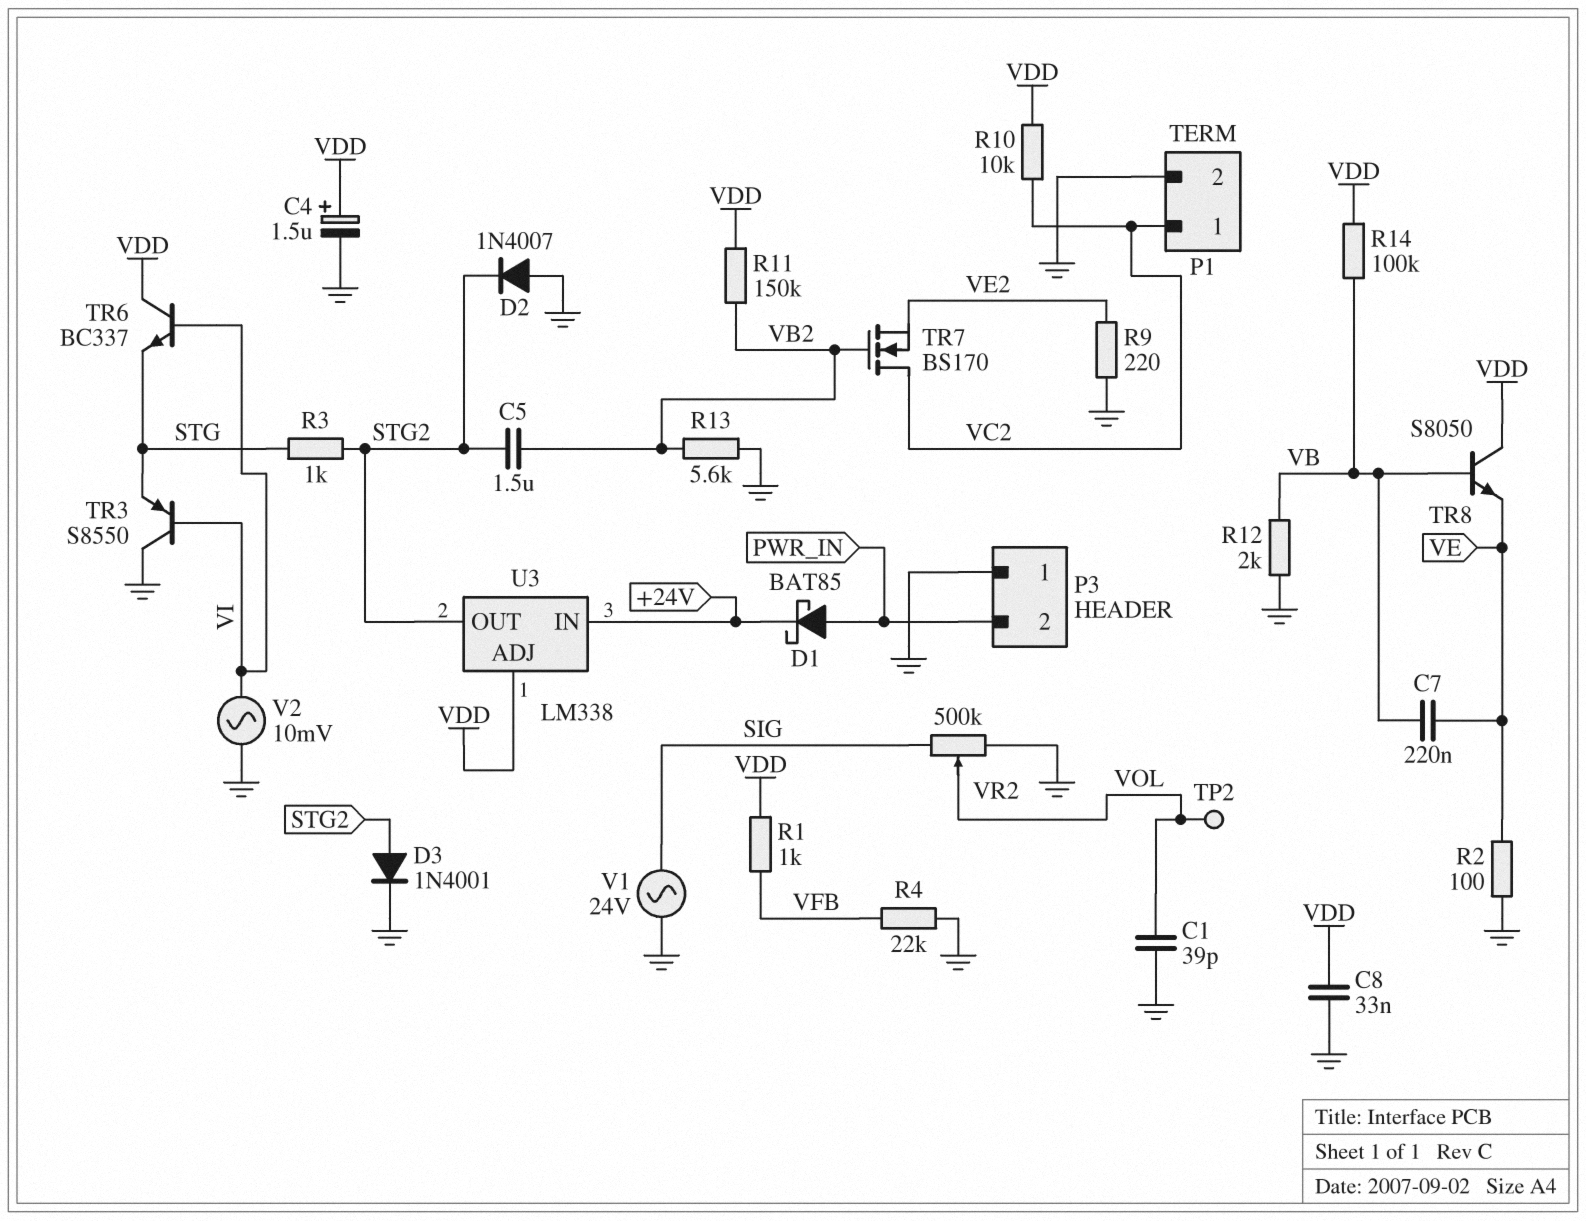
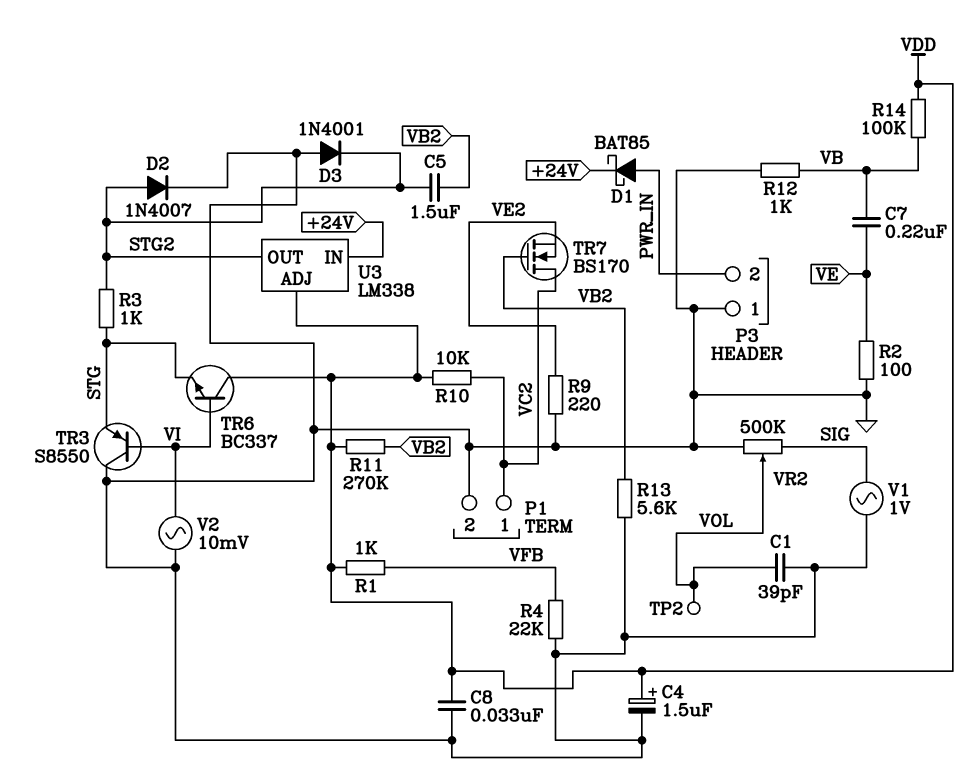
D2: diode 1N4007 (A GND, K STG2) -> diode 1N4007 (A STG2, K GND)
D3: diode 1N4001 (A STG2, K GND) -> diode 1N4001 (A GND, K STG2)
R11: 150k (VB2, VDD) -> 270k (VB2, VDD)
R12: 2k (GND, VB) -> 1k (GND, VB)
TR8: NPN S8050 (B VB, C VDD, E VE) -> none
V1: AC 24V (GND, SIG) -> AC 1V (GND, SIG)

